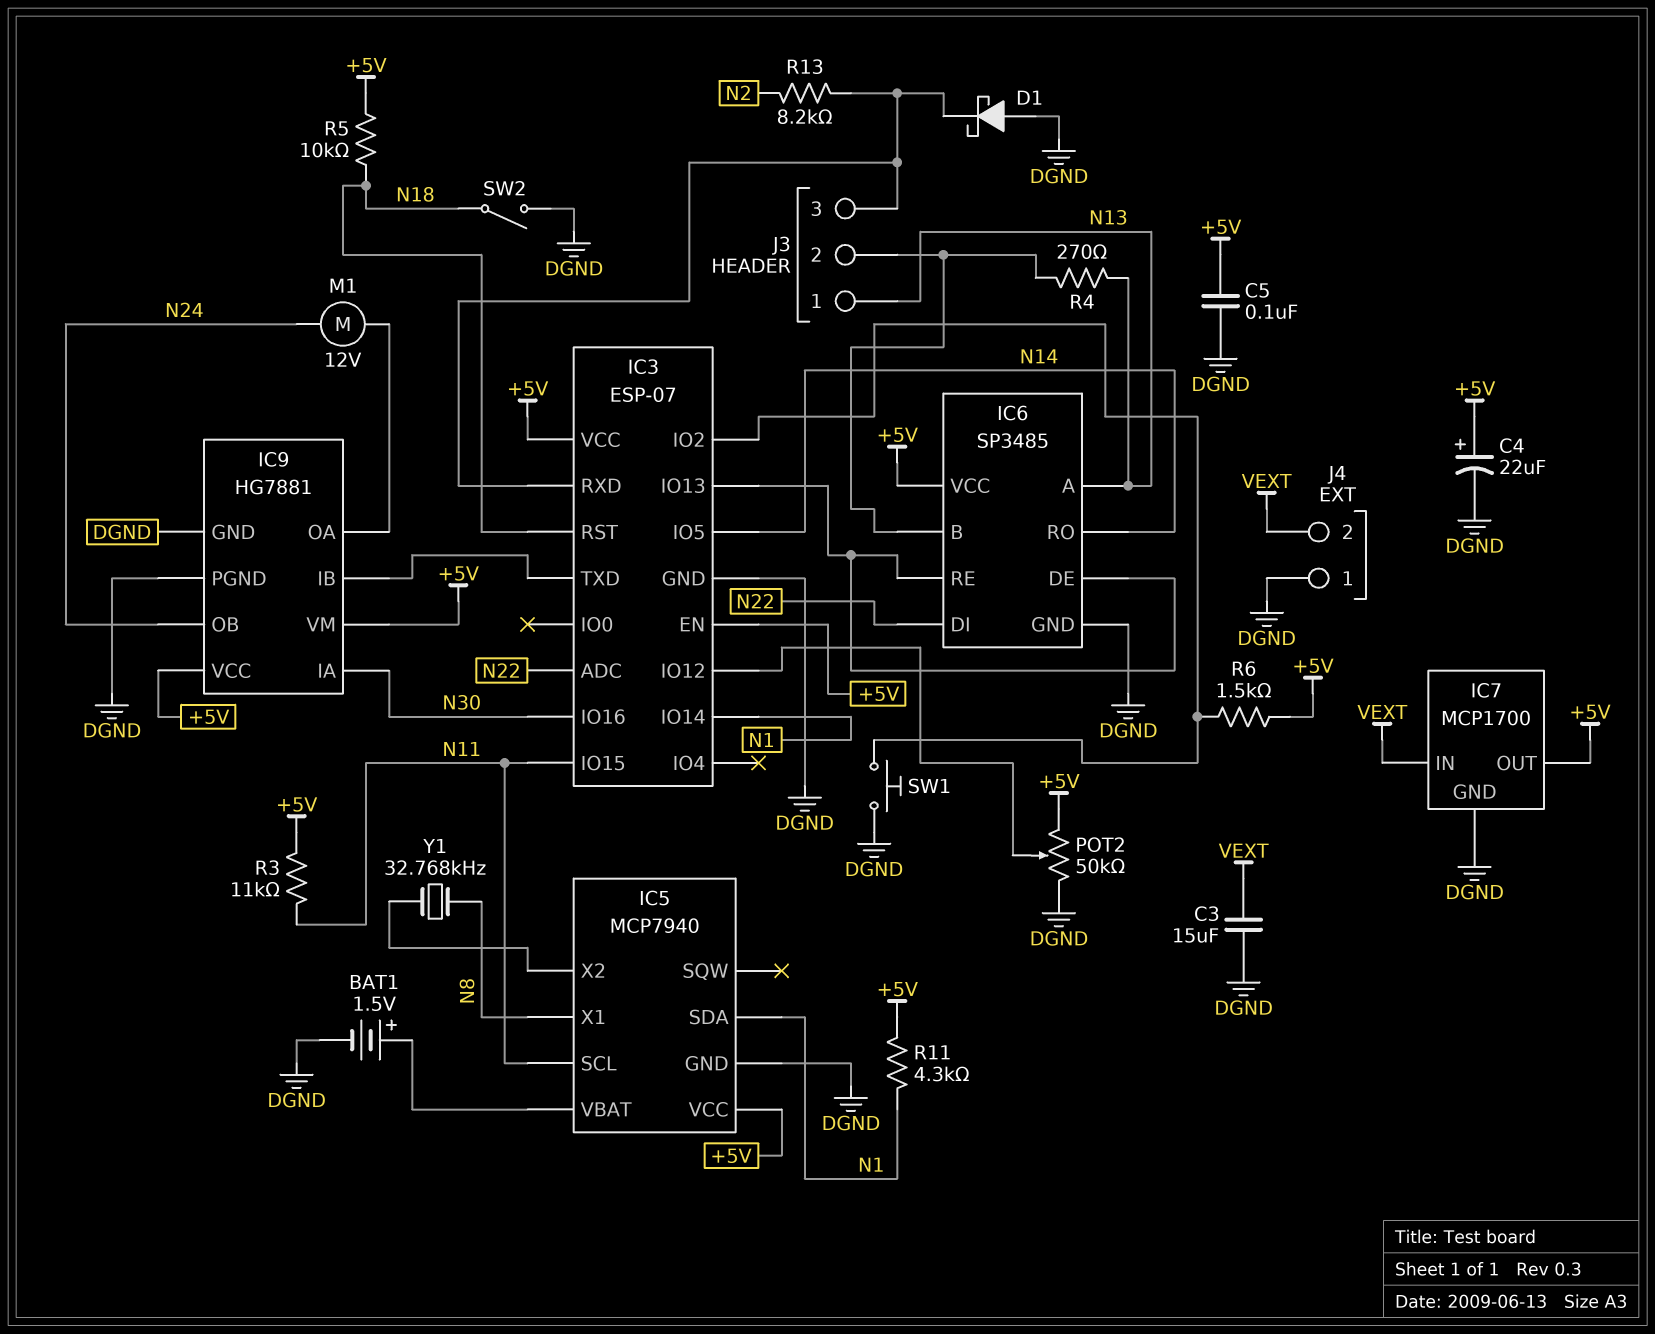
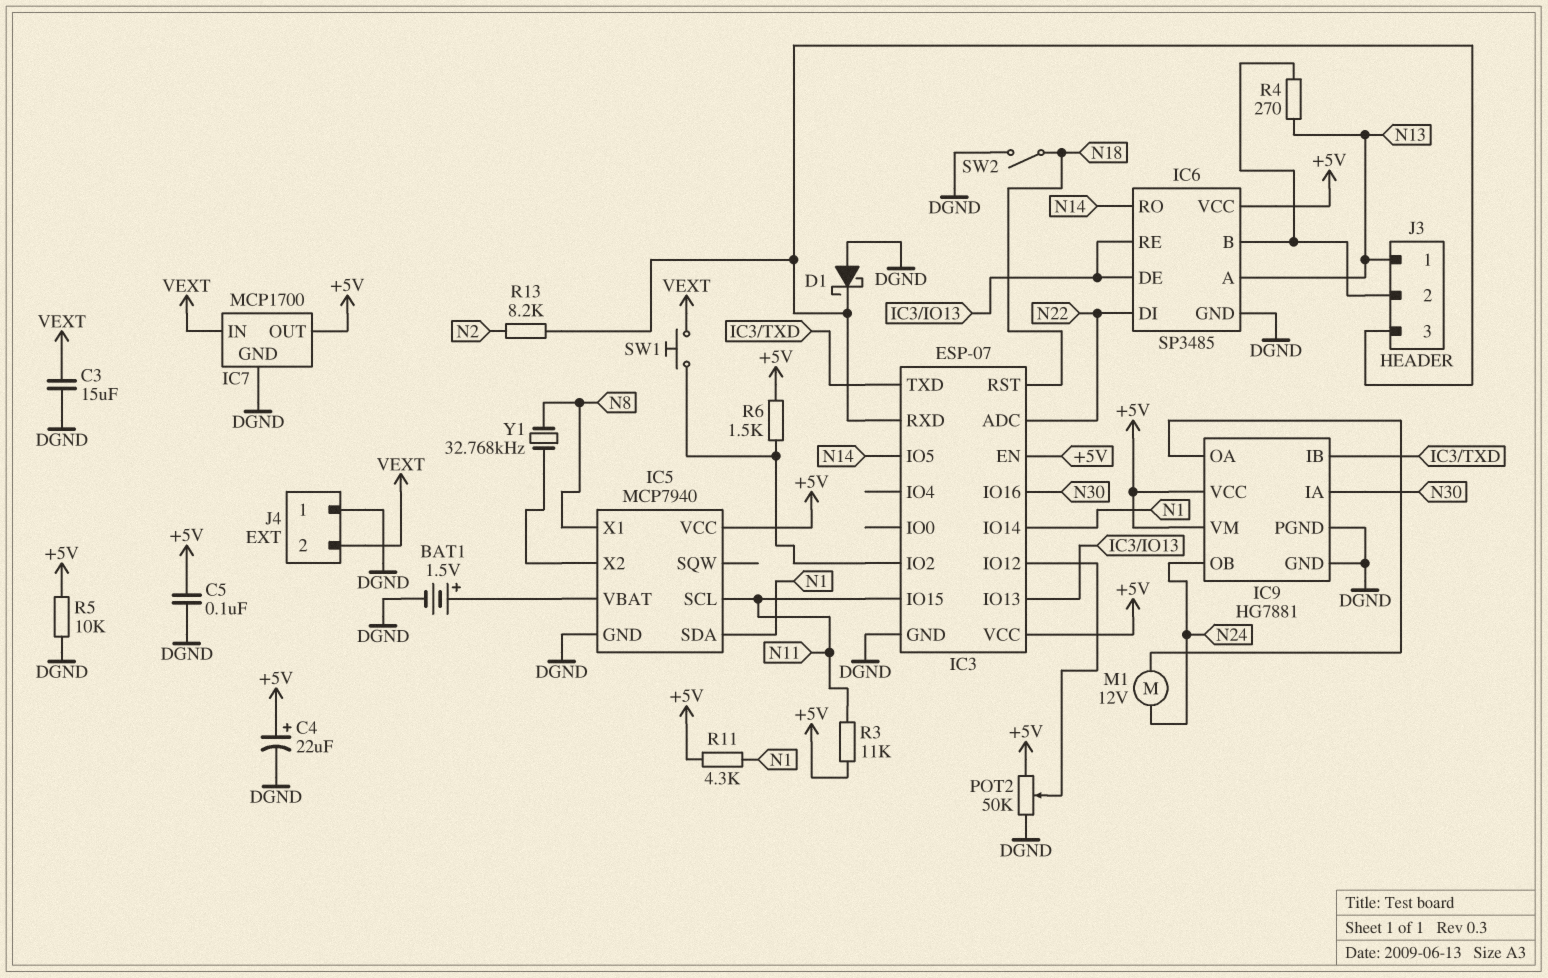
R5: 10k (+5V, N18) -> 10k (+5V, DGND)
SW1: button (DGND, IC3/IO2) -> button (IC3/IO2, VEXT)

